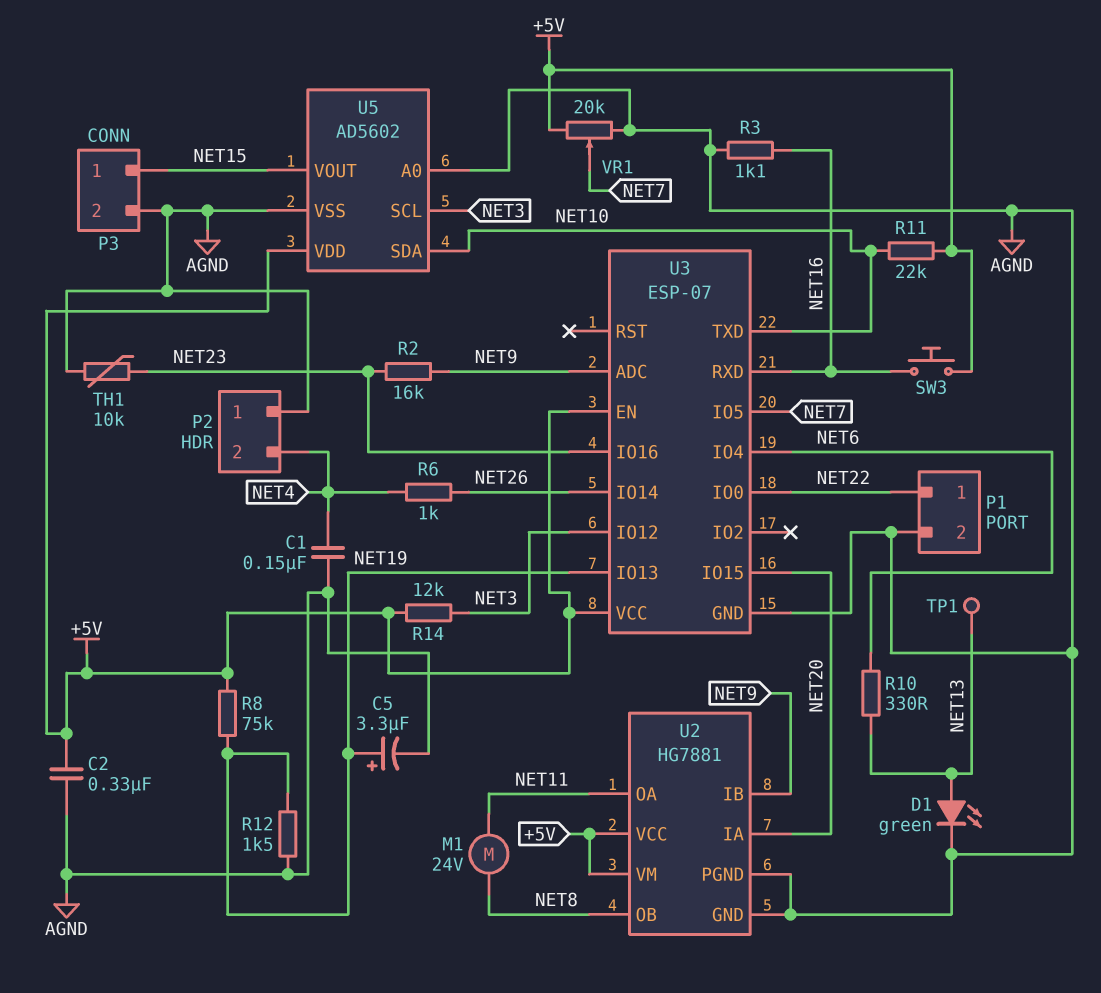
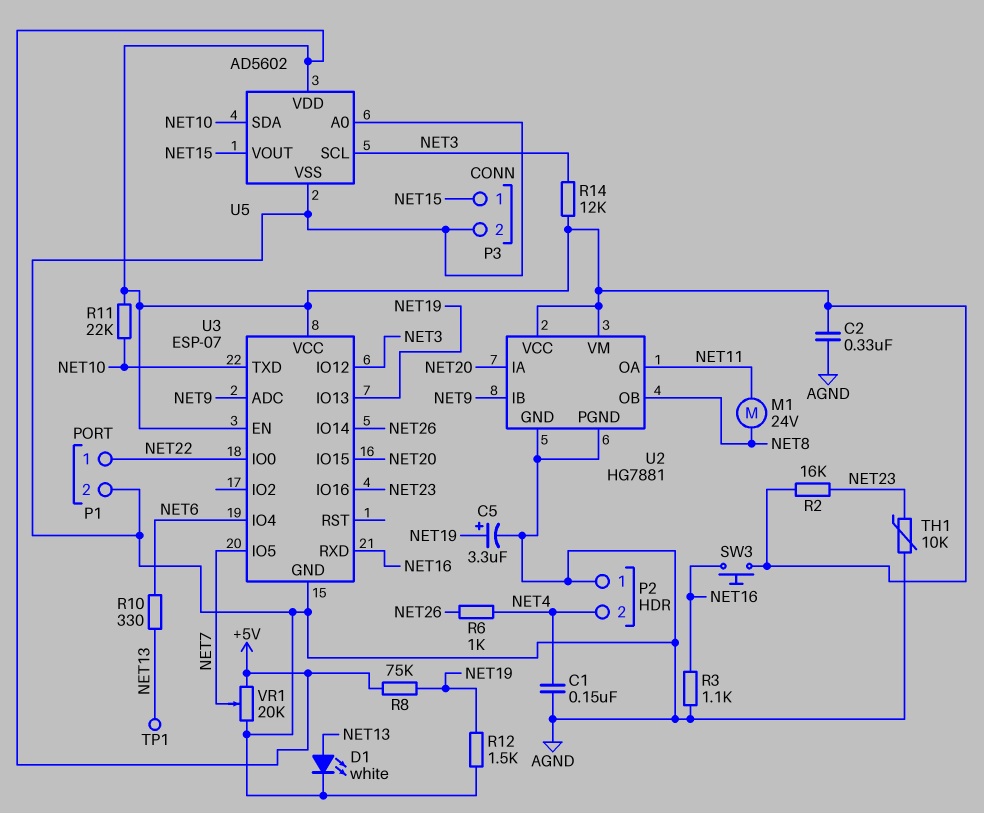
D1: LED green (A NET13, K AGND) -> LED white (A NET13, K AGND)
R2: 16k (NET9, NET23) -> 16k (+5V, NET23)

